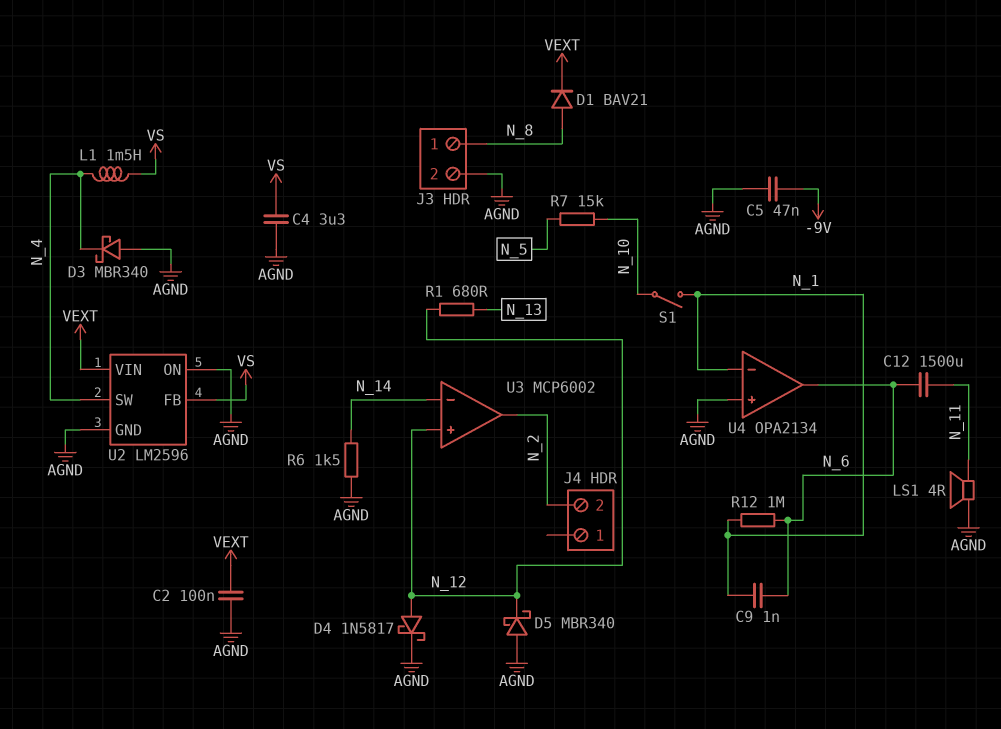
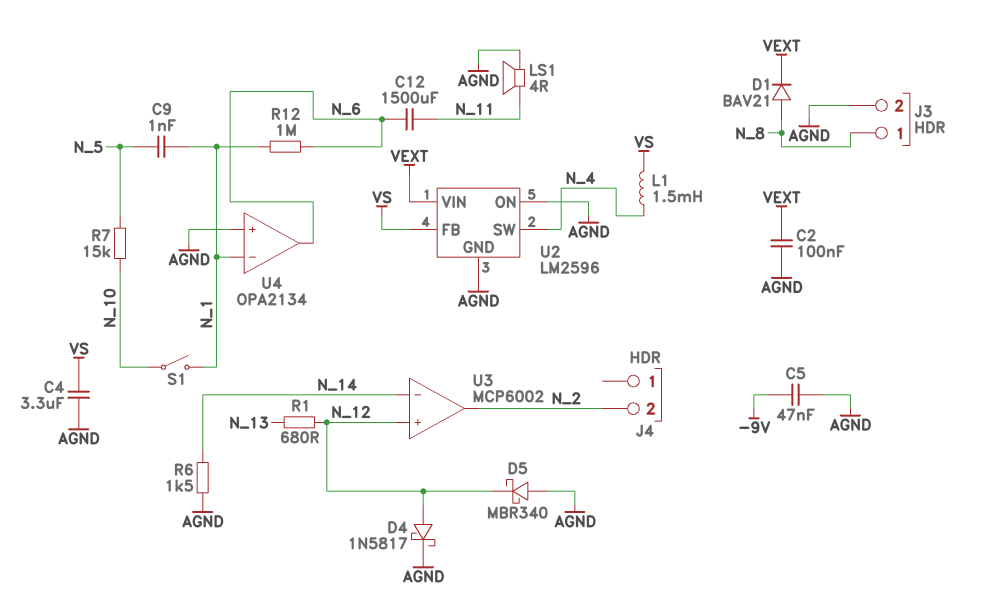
C9: 1nF (N_1, N_6) -> 1nF (N_1, N_5)
D3: schottky MBR340 (A AGND, K N_4) -> none

